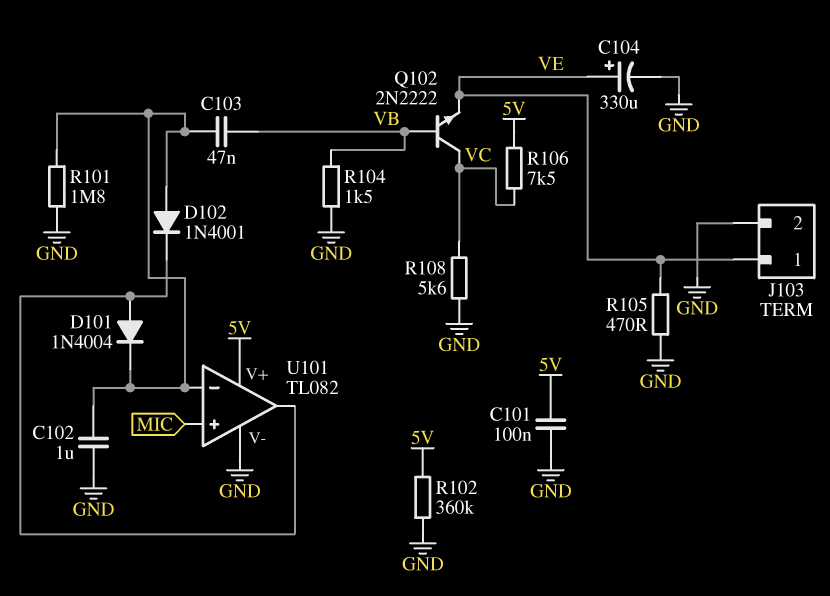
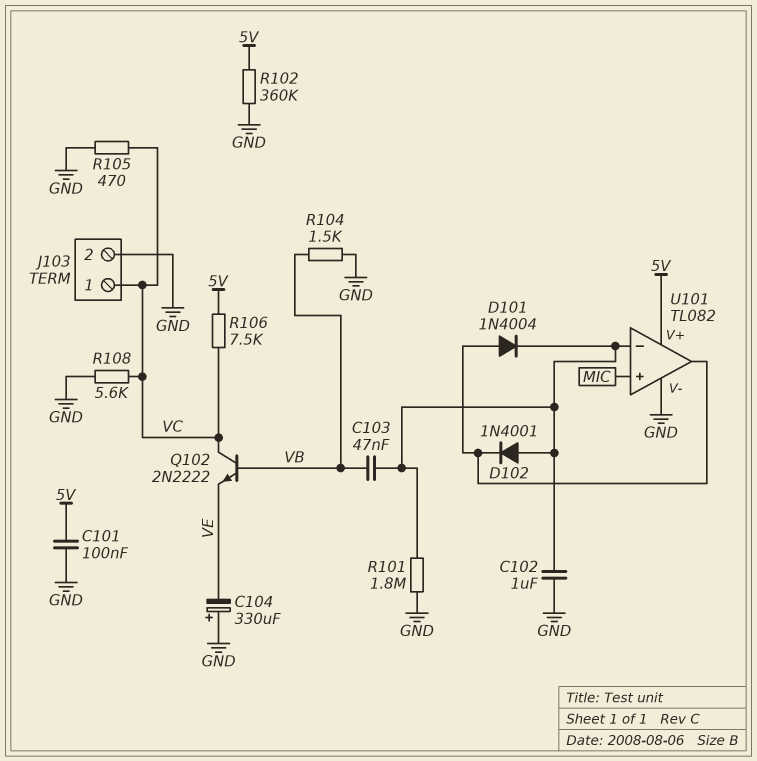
C104: 330uF (plus VE, minus GND) -> 330uF (plus GND, minus VE)
J103 pin 1: VE -> VC
R105: 470 (GND, VE) -> 470 (GND, VC)

